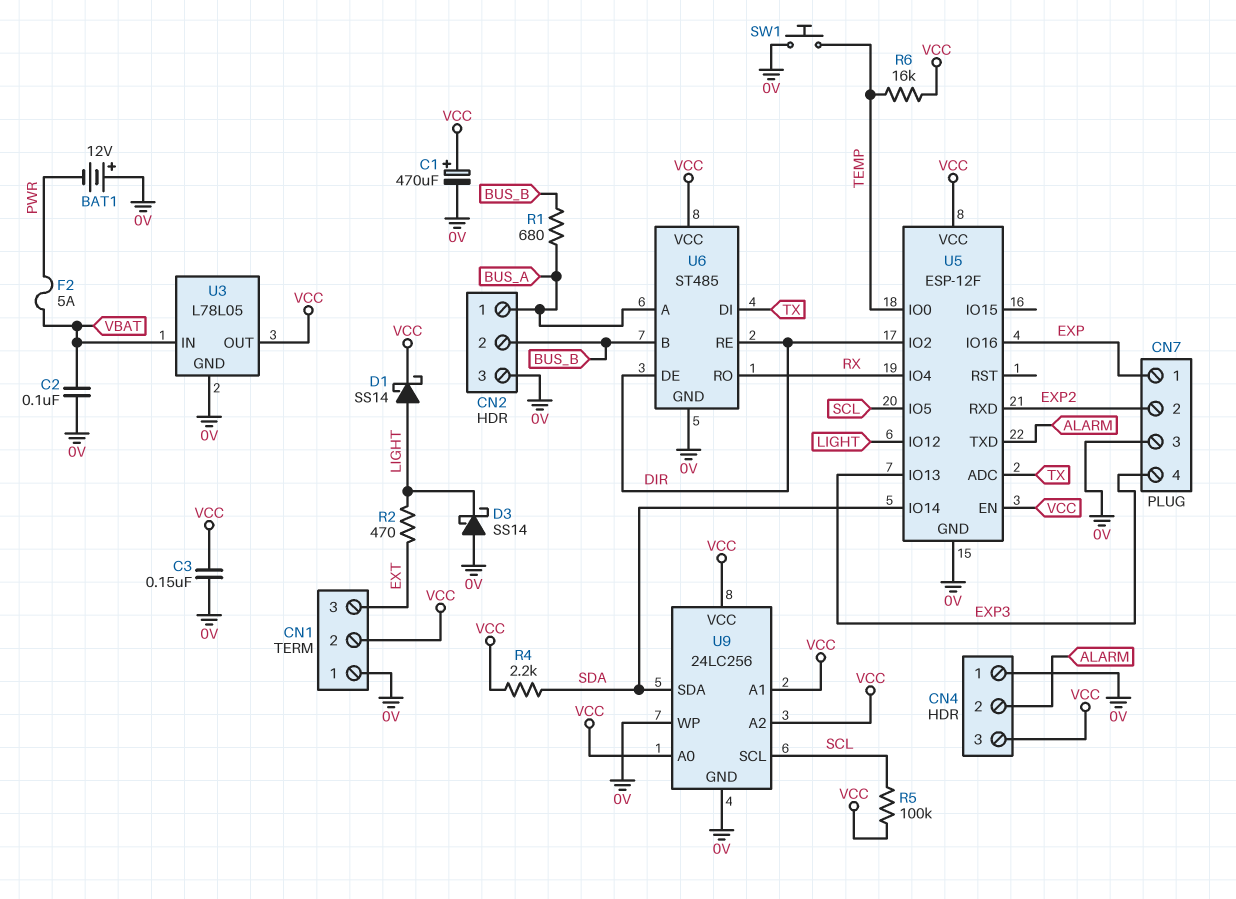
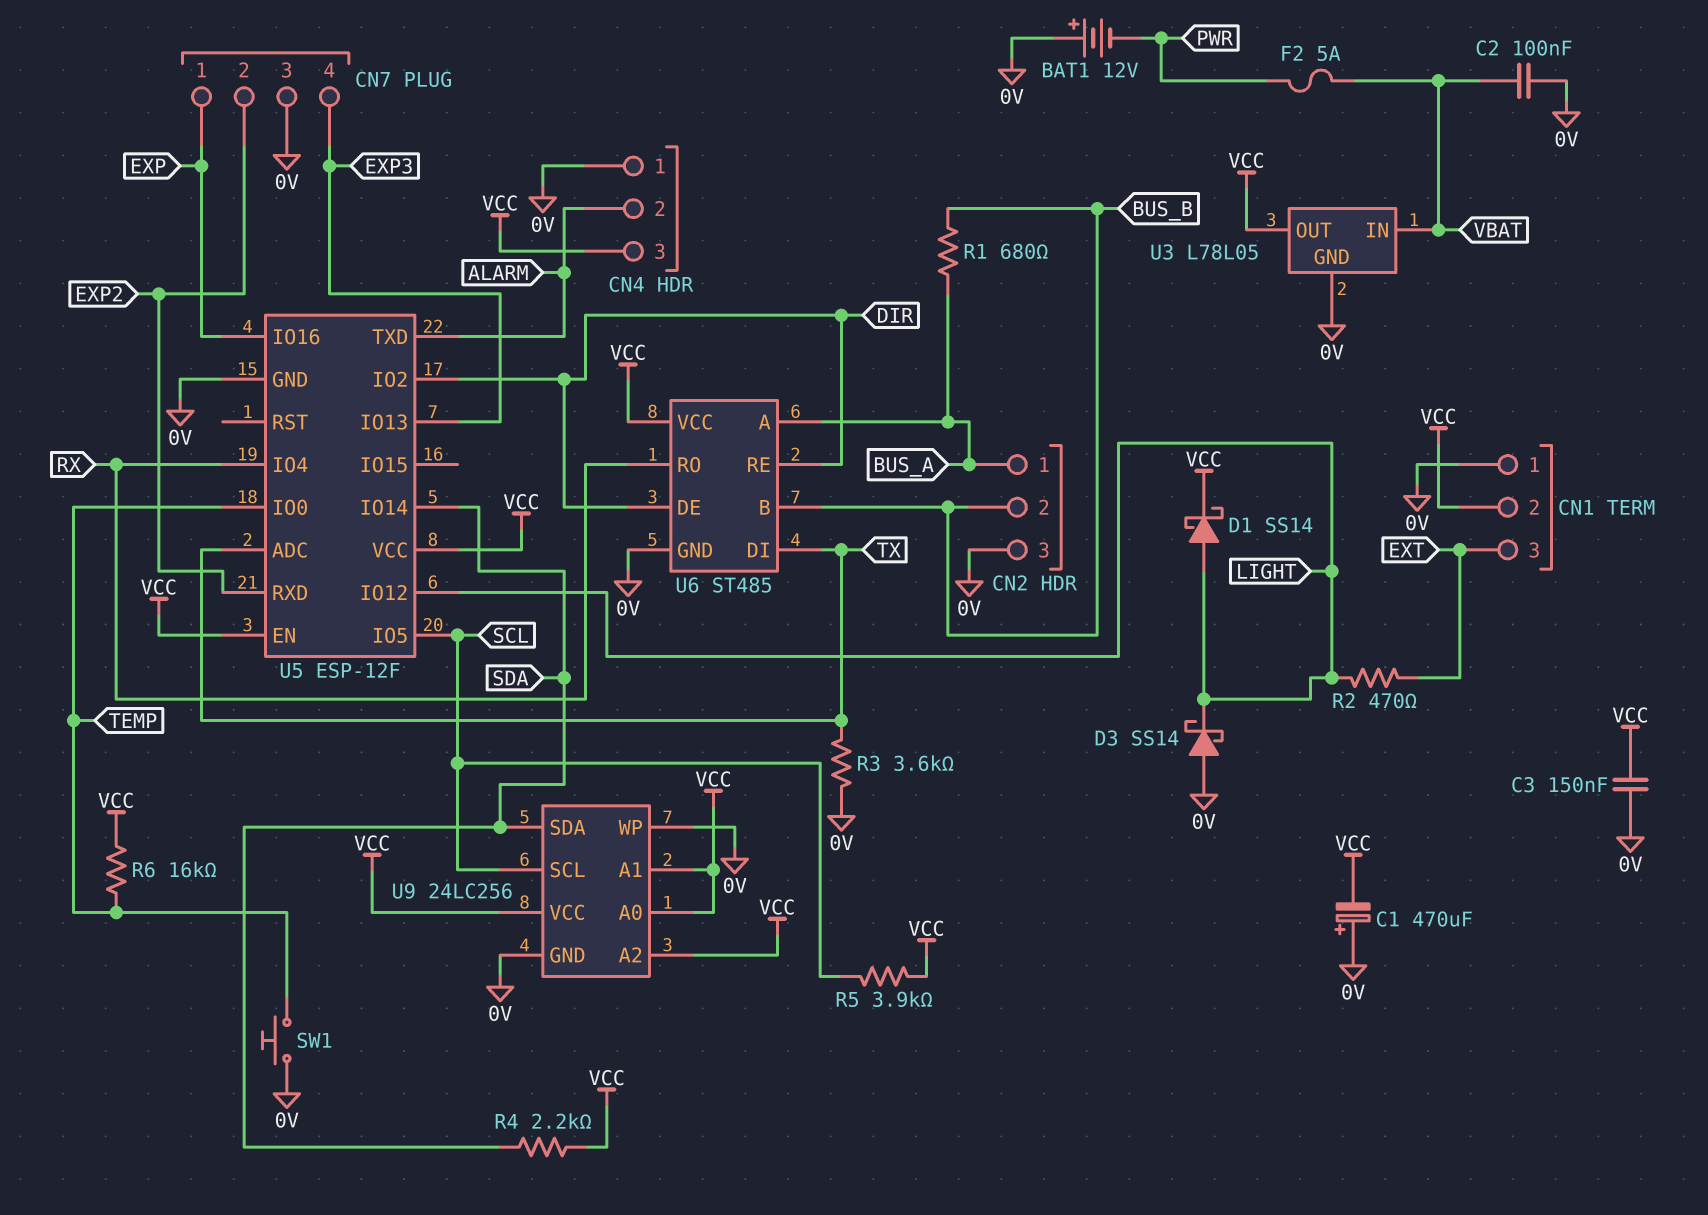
C1: 470uF (plus VCC, minus 0V) -> 470uF (plus 0V, minus VCC)
R3: none -> 3.6k (0V, TX)
R5: 100k (SCL, VCC) -> 3.9k (SCL, VCC)

